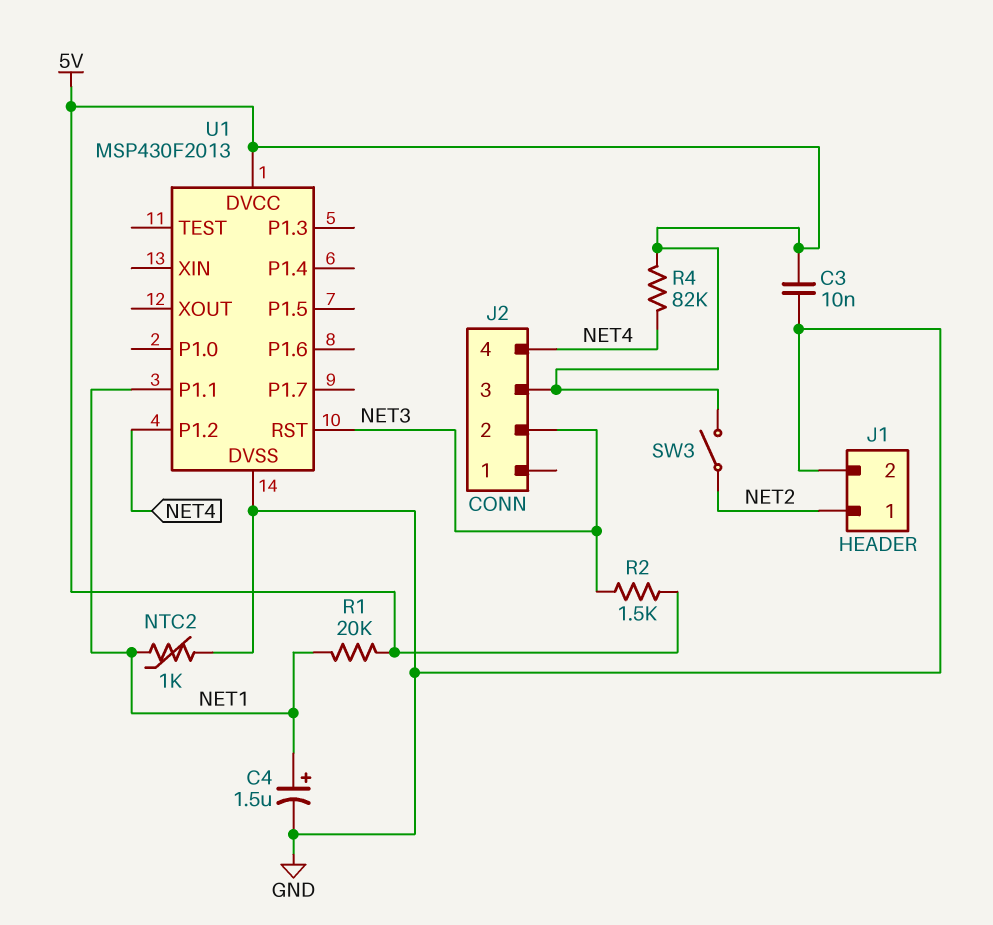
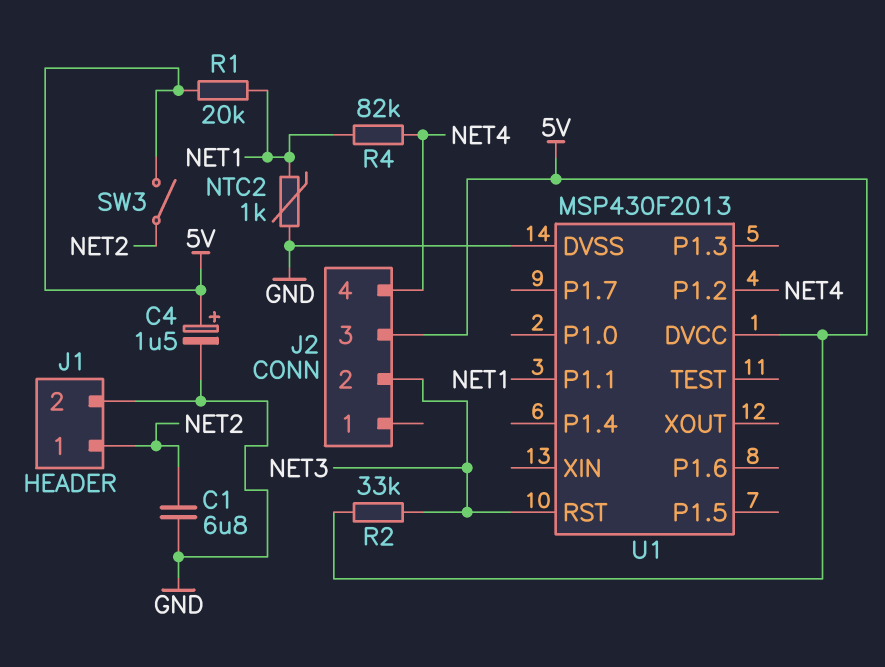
C1: none -> 6.8uF (GND, NET2)
C3: 10nF (5V, GND) -> none
C4: 1.5uF (plus NET1, minus GND) -> 1.5uF (plus 5V, minus GND)
R2: 1.5k (5V, NET3) -> 33k (5V, NET3)
R4: 82k (5V, NET4) -> 82k (NET1, NET4)

